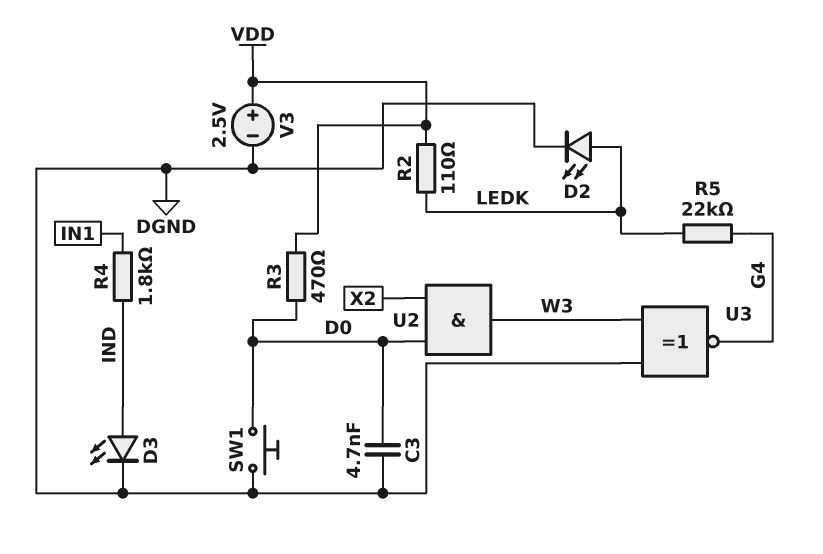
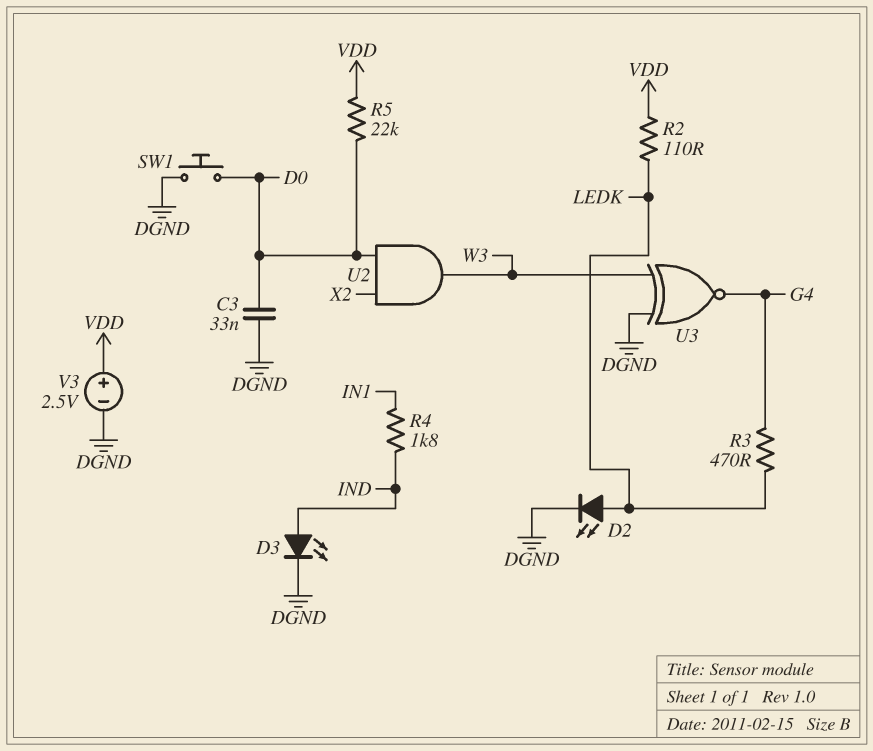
C3: 4.7nF (D0, DGND) -> 33nF (D0, DGND)
R3: 470 (D0, VDD) -> 470 (G4, LEDK)
R5: 22k (G4, LEDK) -> 22k (D0, VDD)

